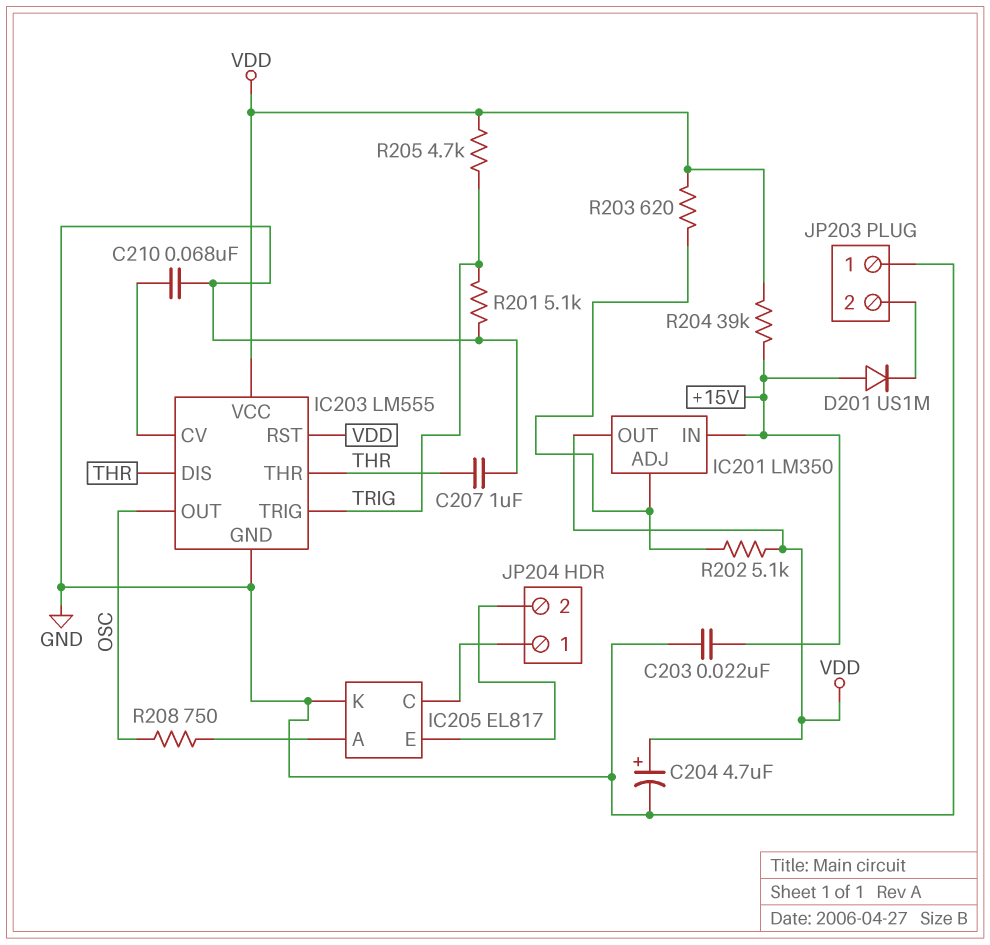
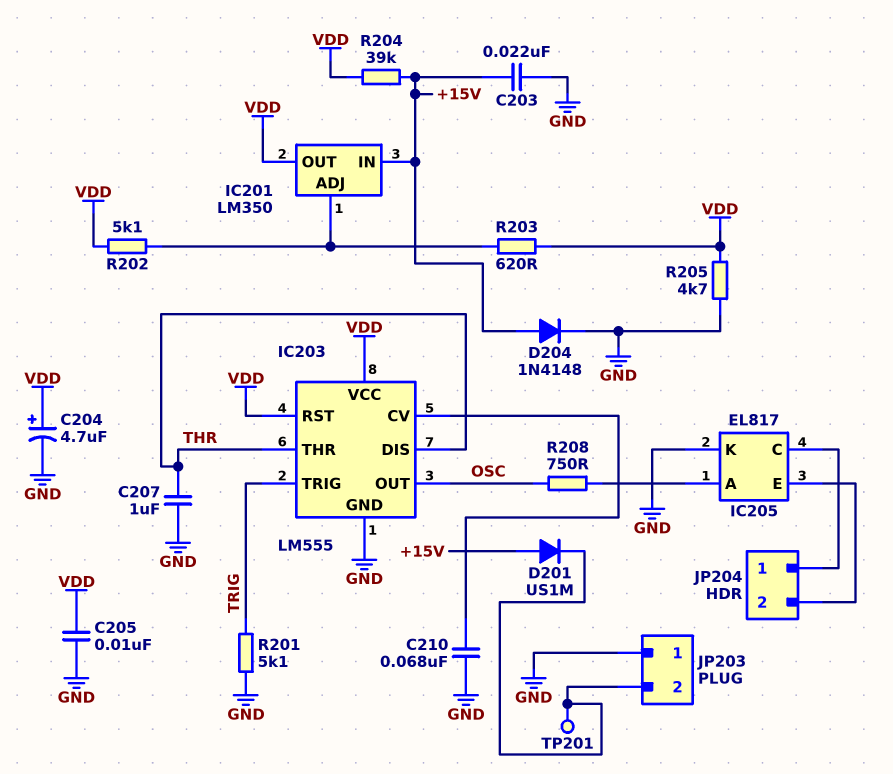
C205: none -> 10nF (GND, VDD)
D204: none -> diode 1N4148 (A +15V, K GND)
R205: 4.7k (TRIG, VDD) -> 4.7k (GND, VDD)
TP201: none -> test point (JP203/2)

